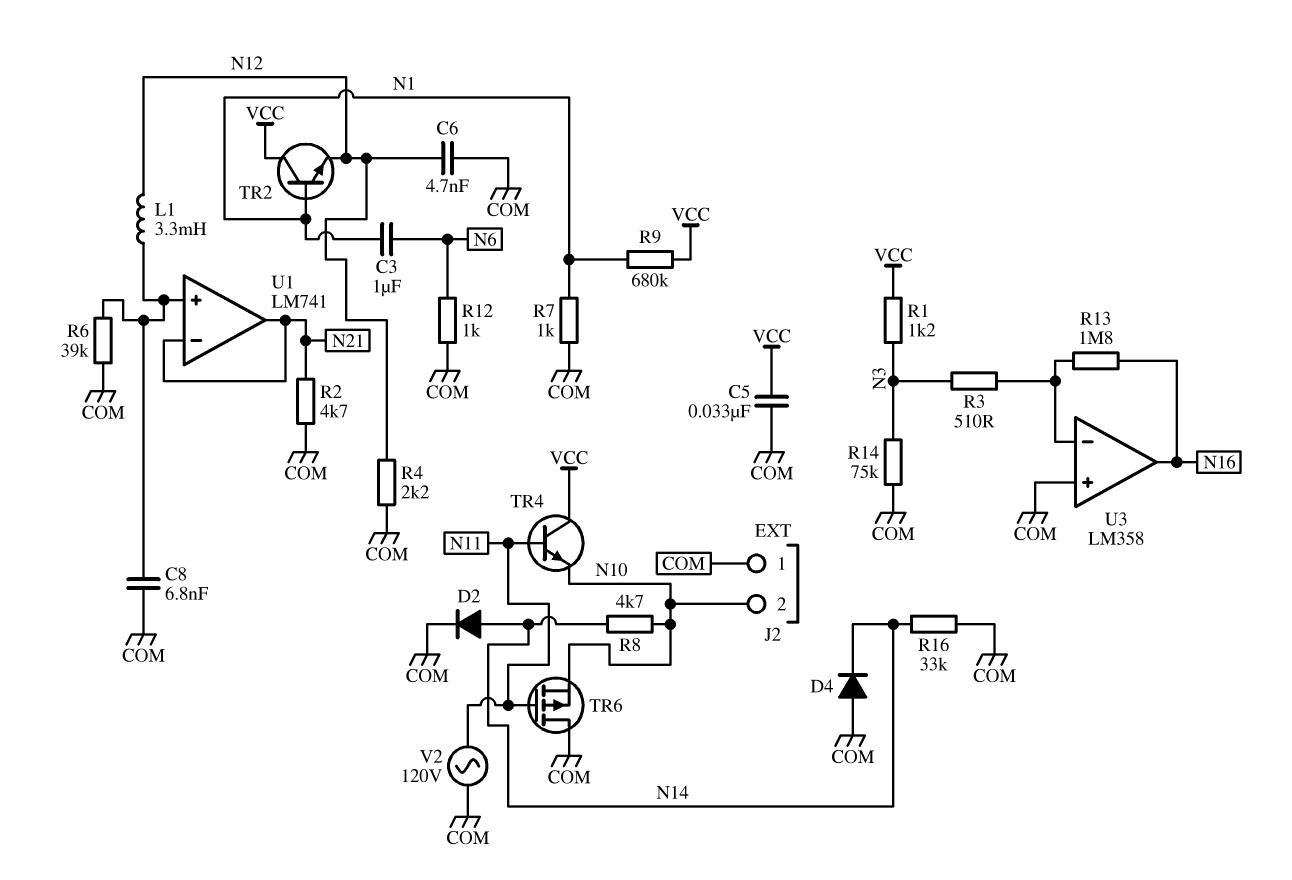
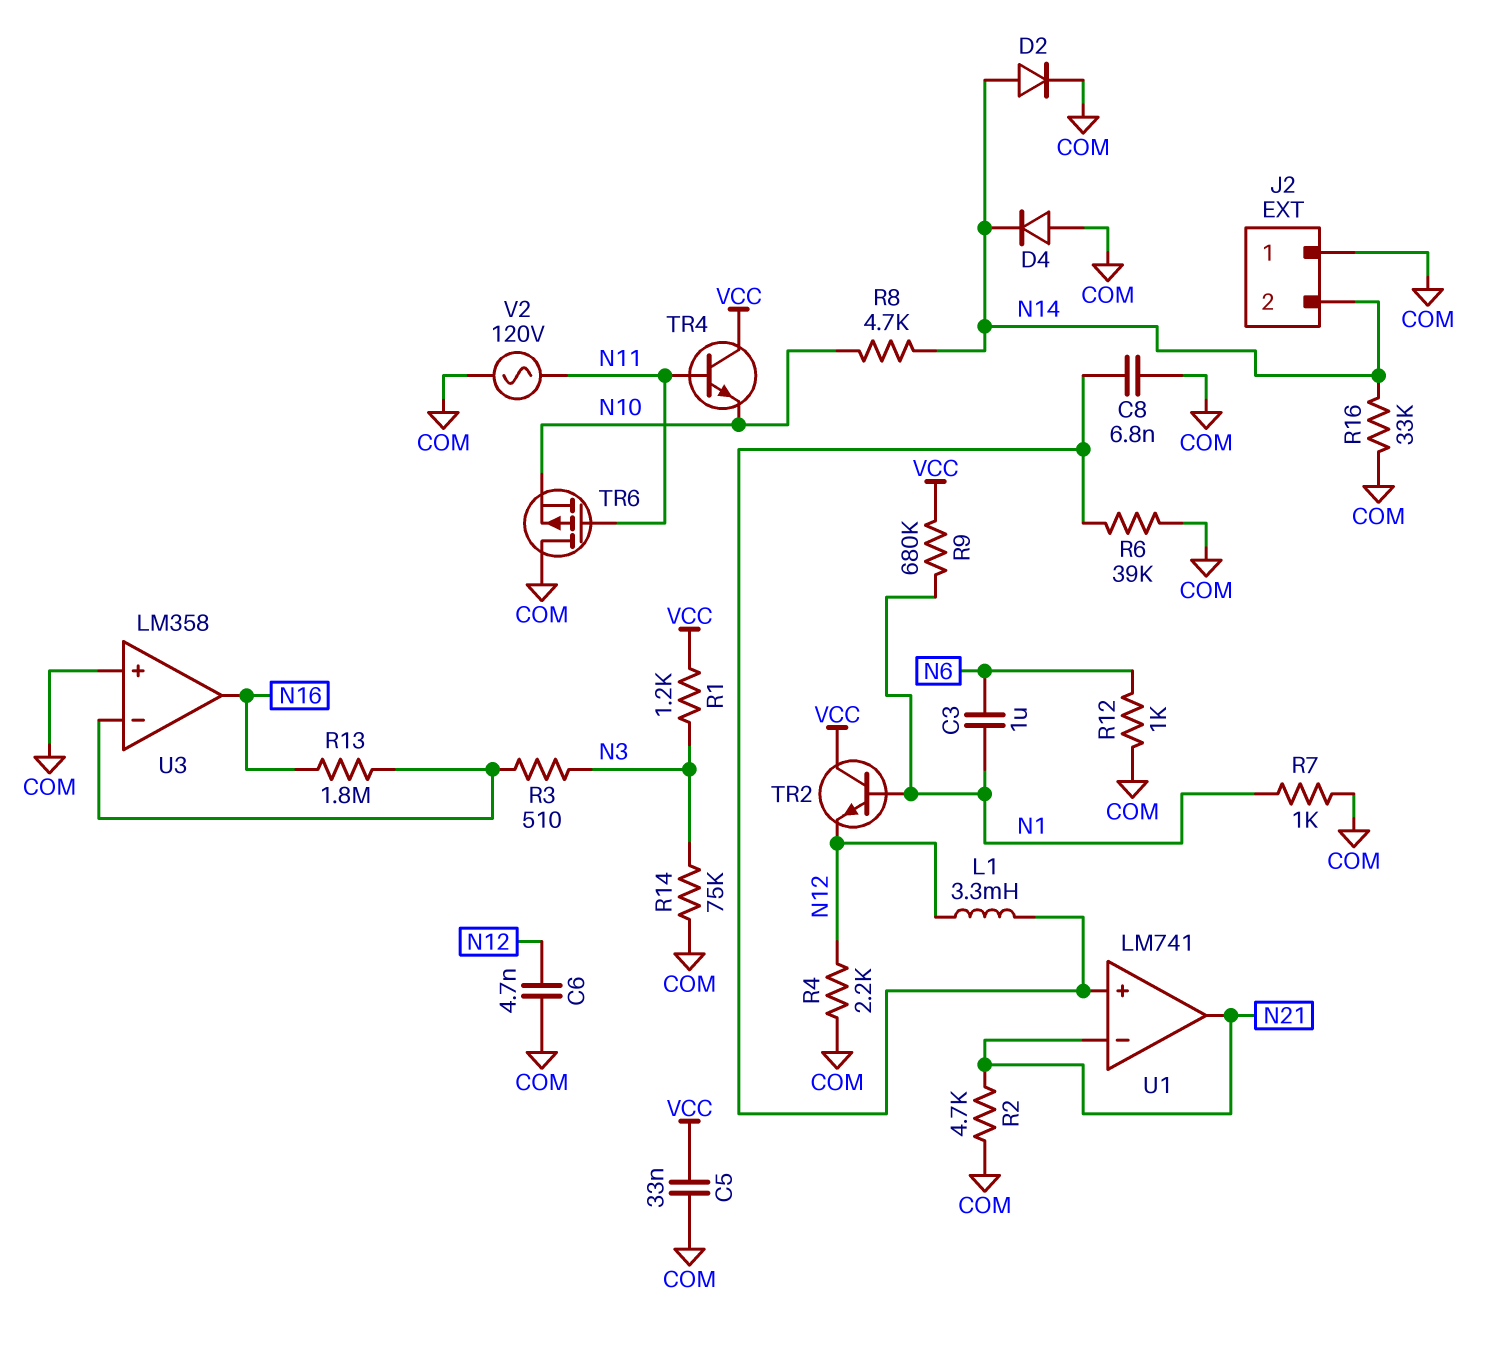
J2 pin 2: N10 -> N14

